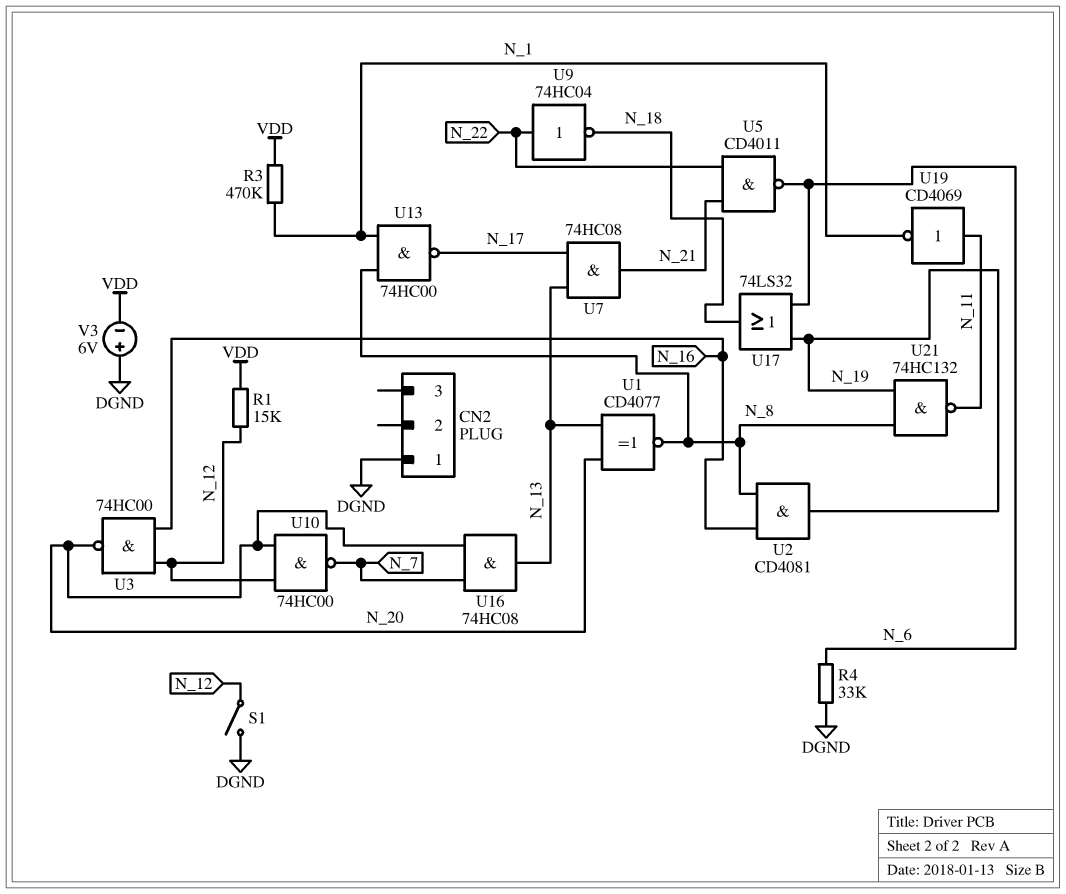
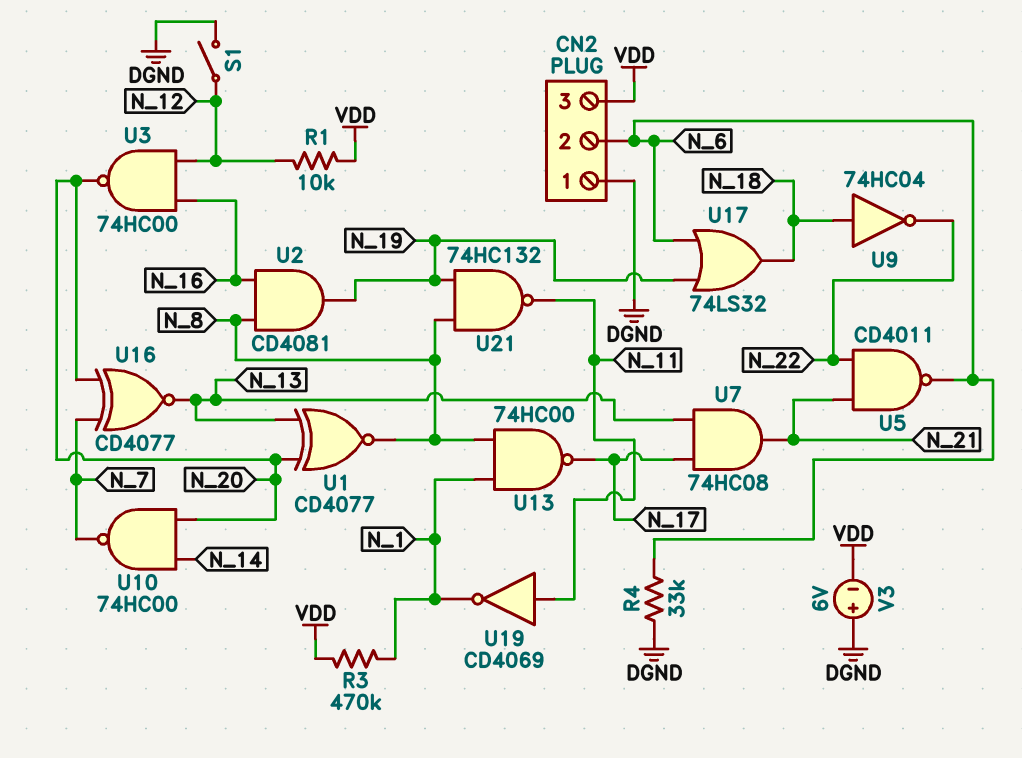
CN2 pin 2: none -> N_6
CN2 pin 3: none -> VDD
R1: 15k (N_12, VDD) -> 10k (N_12, VDD)
U9: NOT 74HC04 (in N_22, out N_18) -> NOT 74HC04 (in N_18, out N_22)
U10: NAND 74HC00 (in N_12, in N_20, out N_7) -> NAND 74HC00 (in N_14, in N_20, out N_7)
U16: AND 74HC08 (in N_7, in N_20, out N_13) -> XNOR CD4077 (in N_7, in N_20, out N_13)

